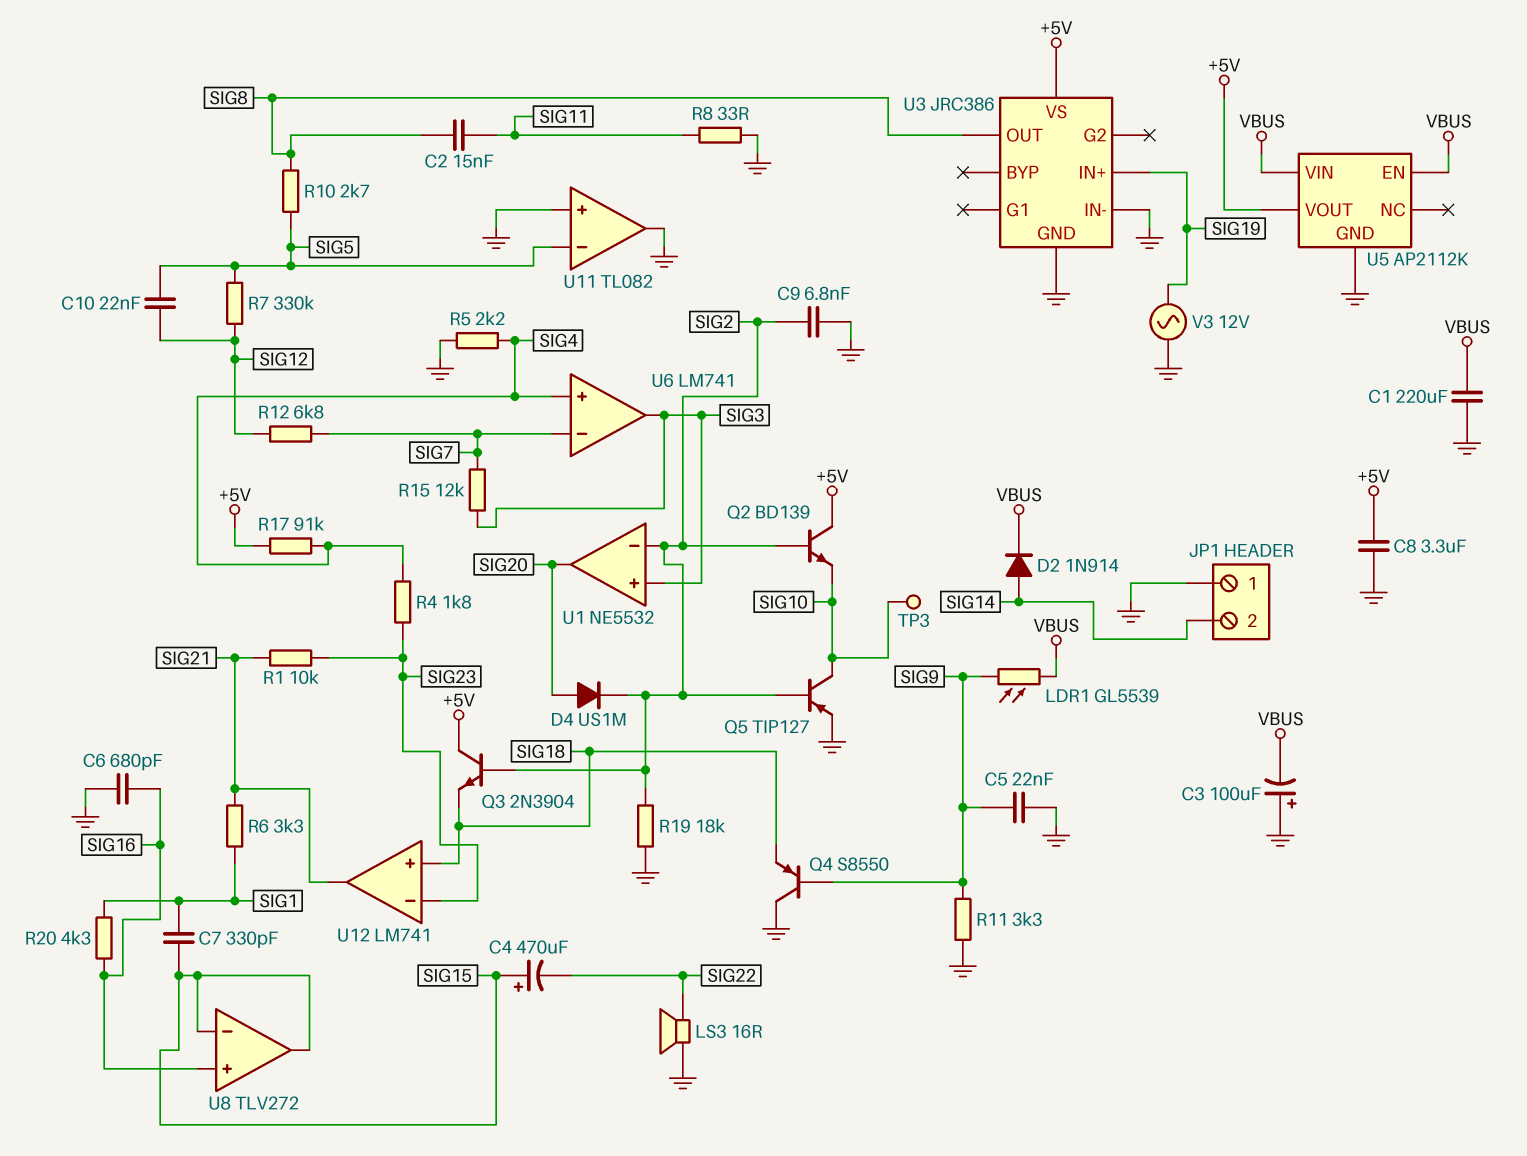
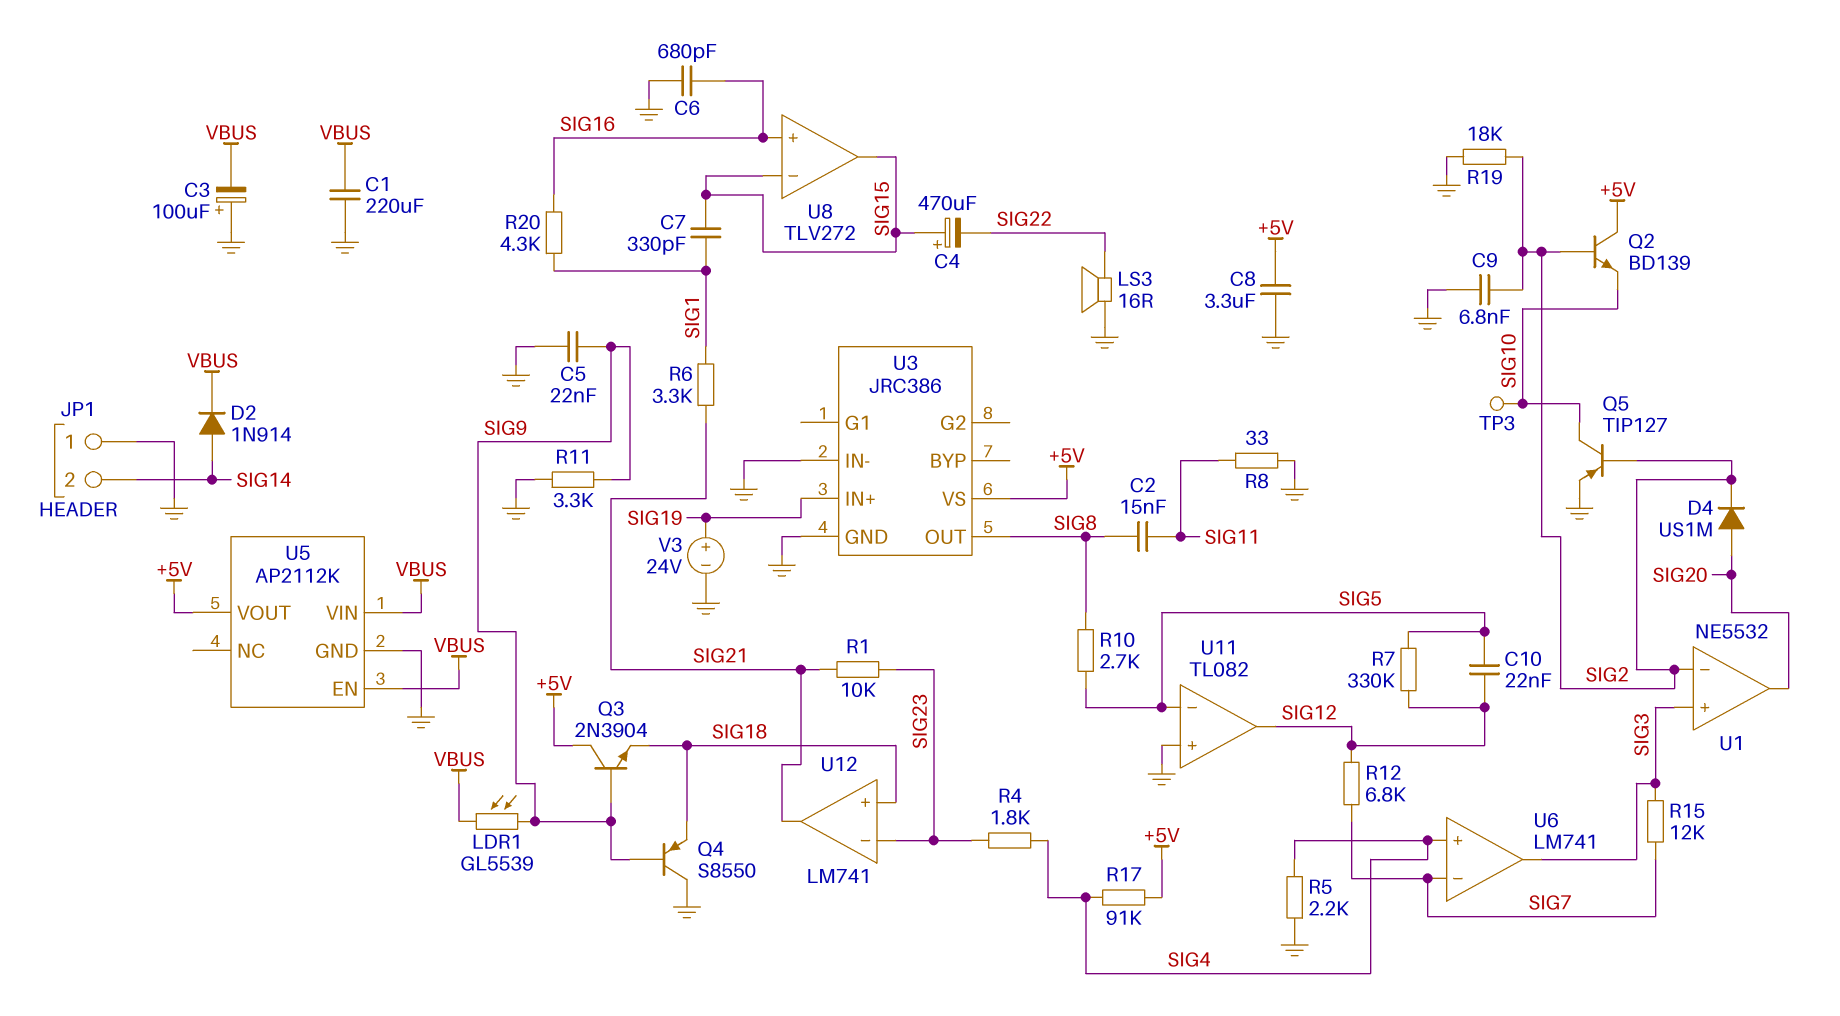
Q3: NPN 2N3904 (B SIG2, C +5V, E SIG18) -> NPN 2N3904 (B SIG9, C +5V, E SIG18)
U11 pin out: GND -> SIG12
V3: AC 12V (GND, SIG19) -> 24V (plus SIG19, minus GND)

